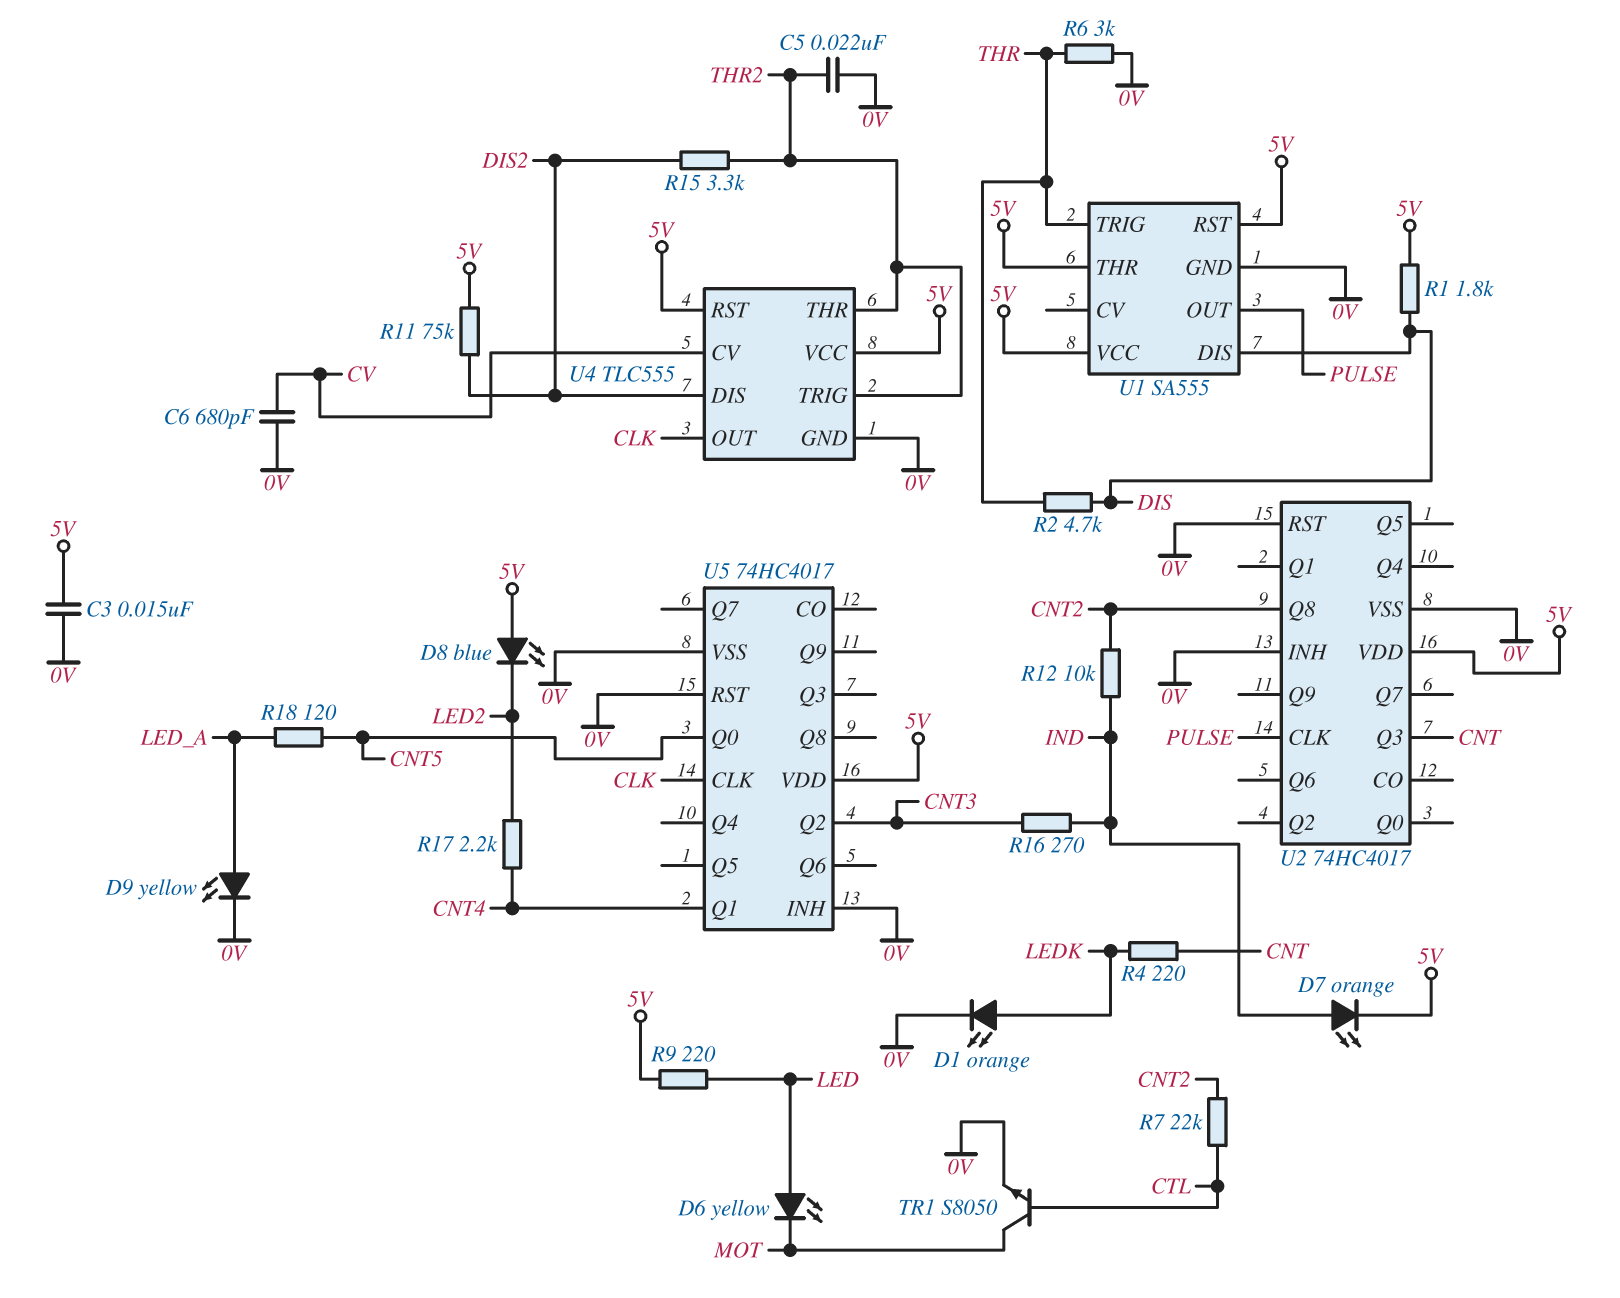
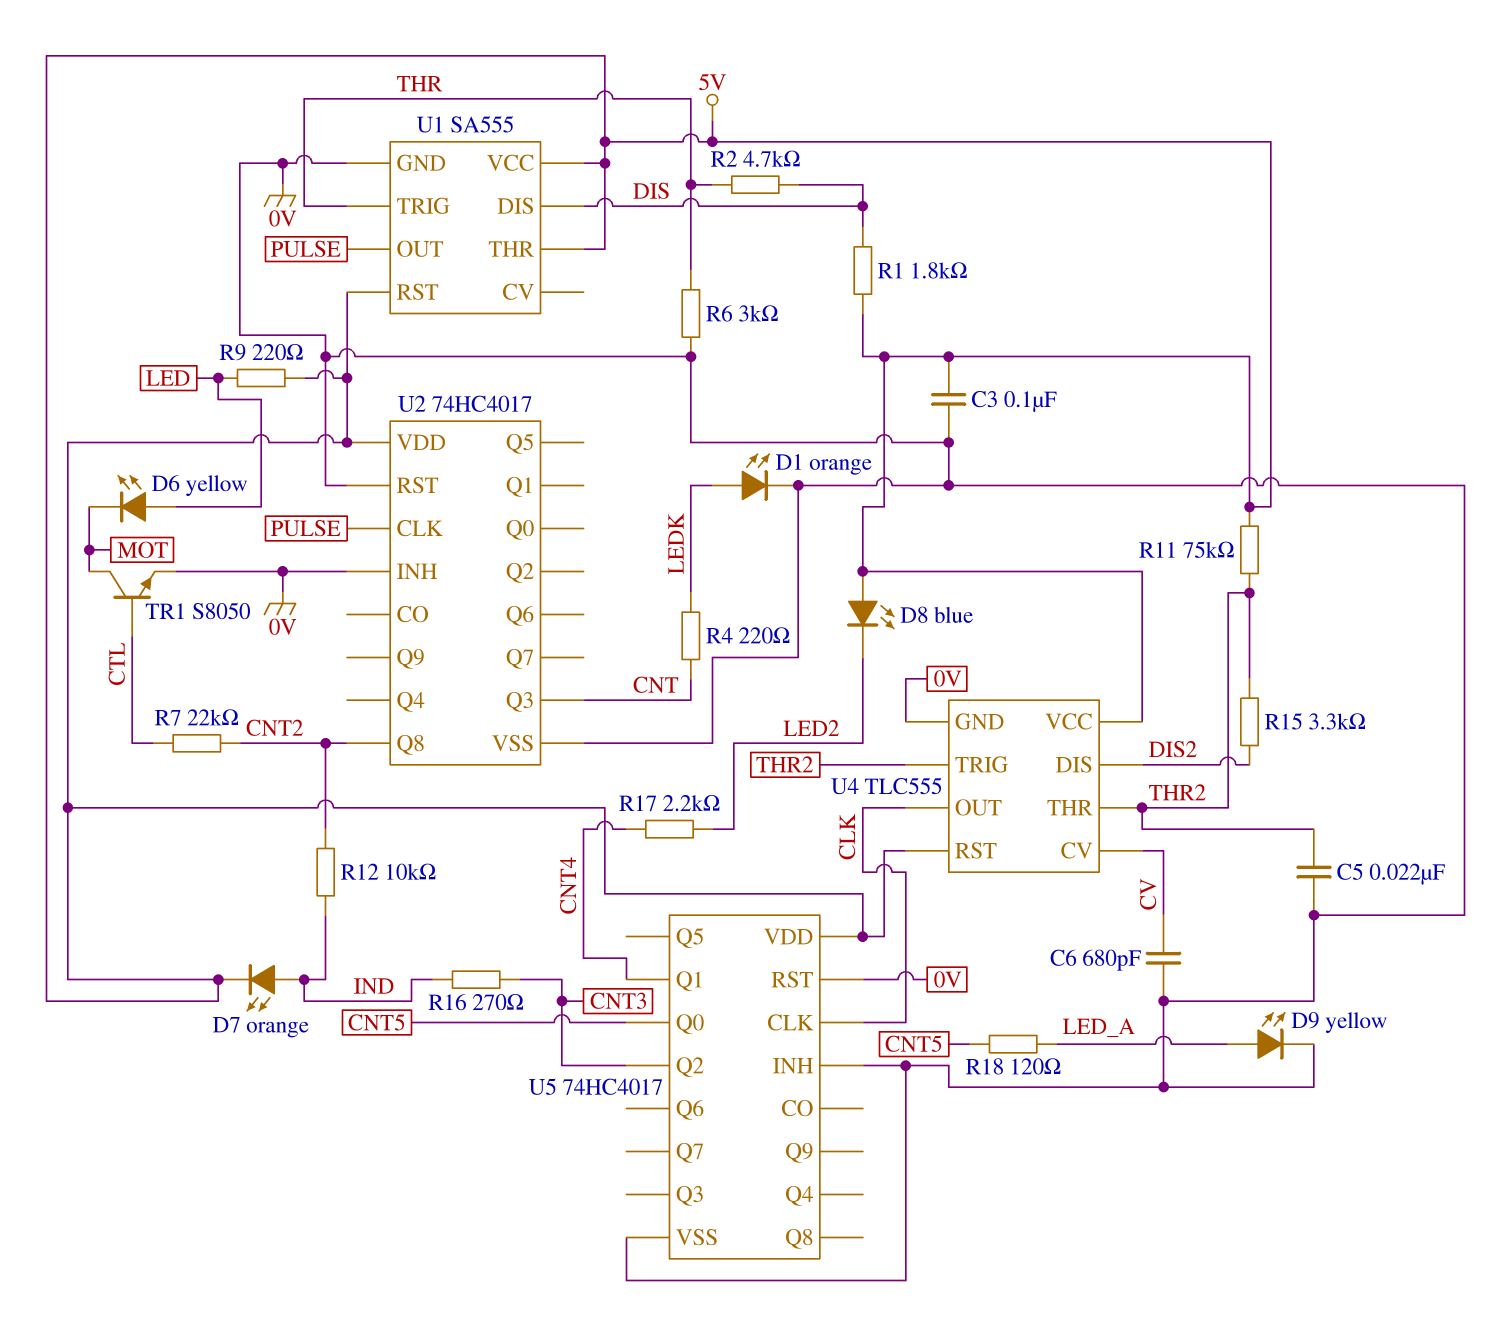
C3: 15nF (0V, 5V) -> 100nF (0V, 5V)
R11: 75k (5V, DIS2) -> 75k (5V, THR2)

